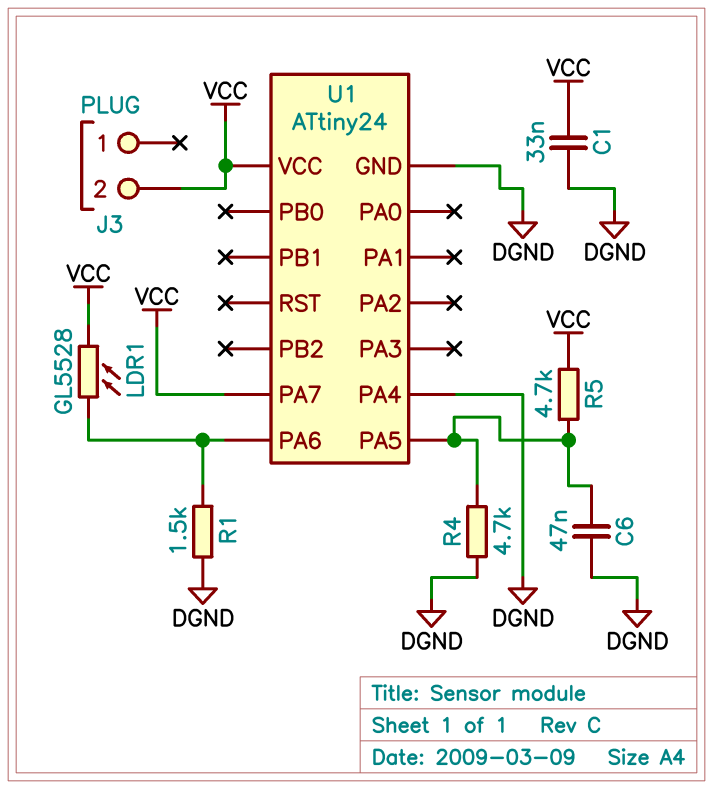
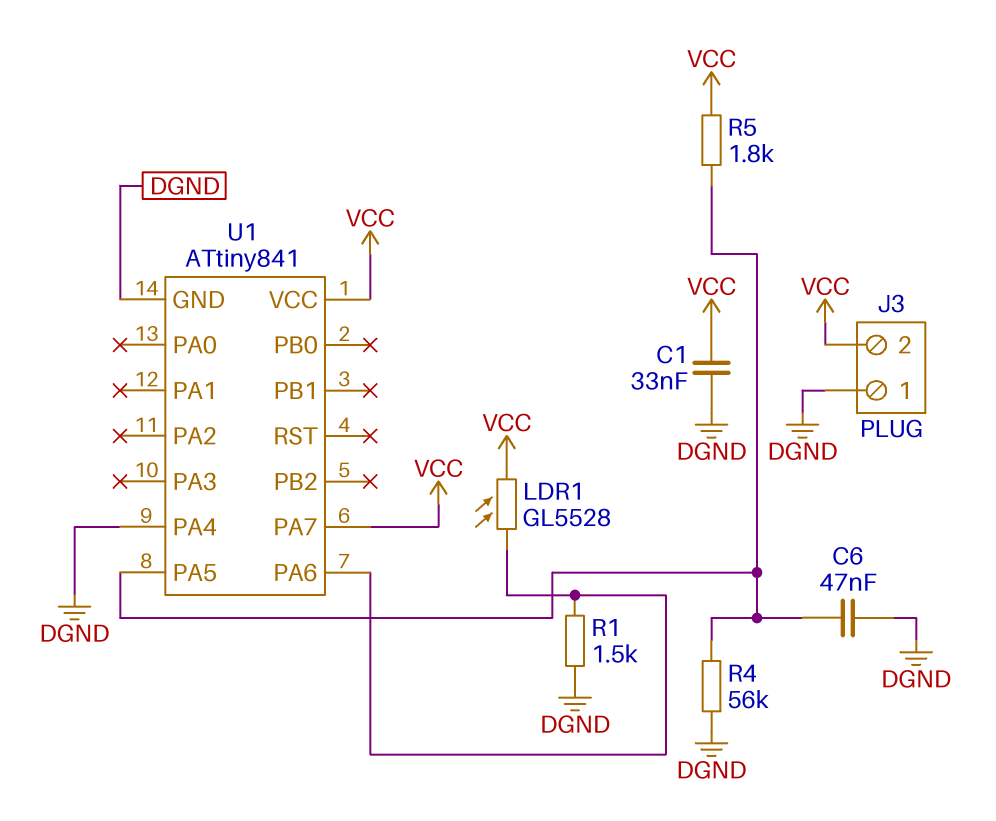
J3 pin 1: none -> DGND
R4: 4.7k (DGND, U1/PA5) -> 56k (DGND, U1/PA5)
R5: 4.7k (U1/PA5, VCC) -> 1.8k (U1/PA5, VCC)
U1: ATtiny24 -> ATtiny841

